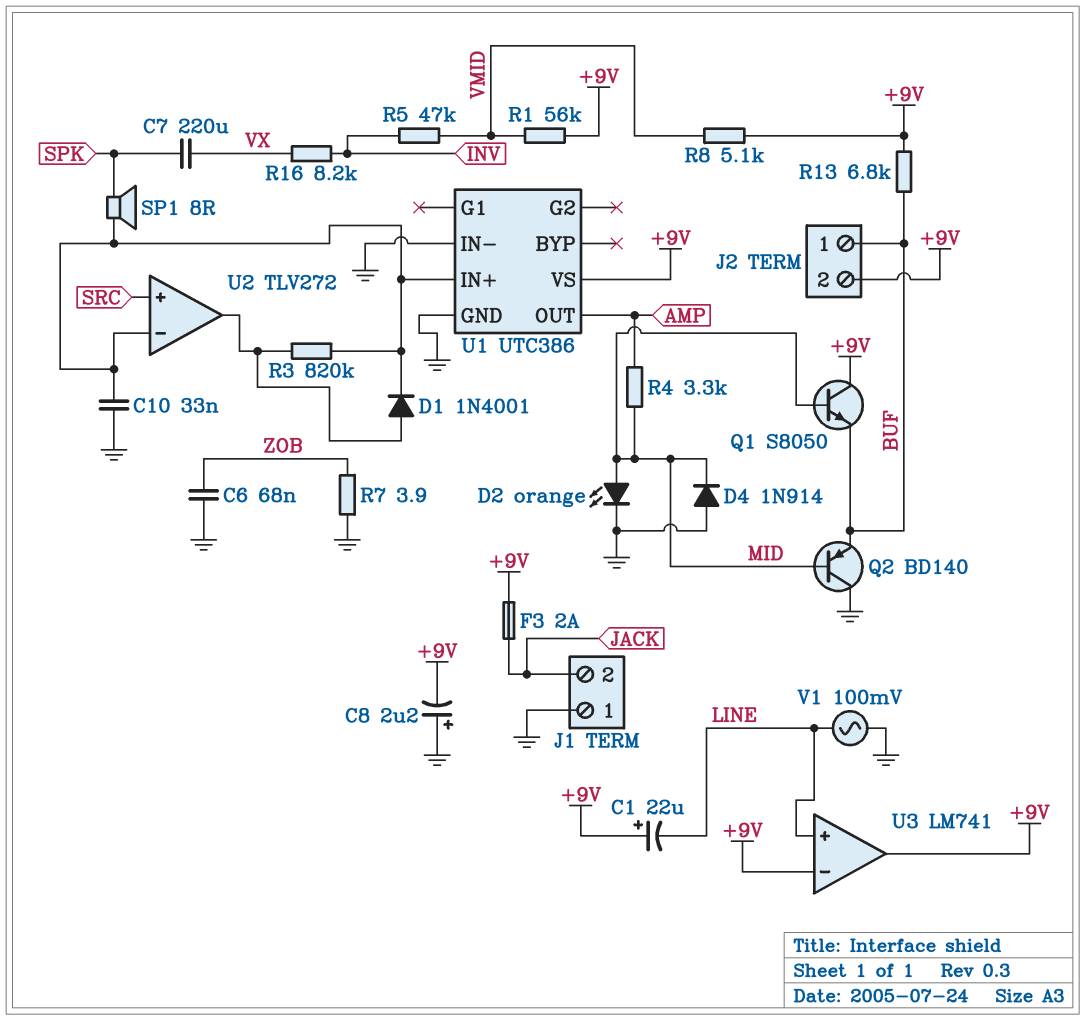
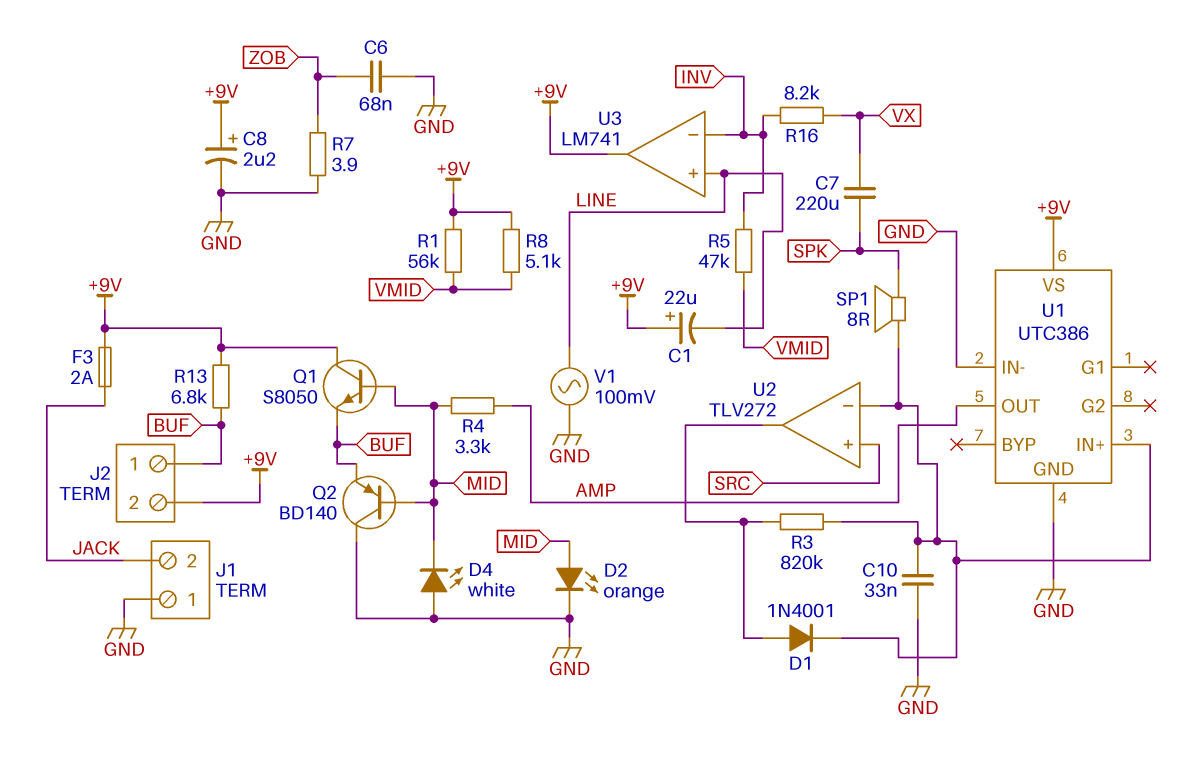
C8: 2.2uF (plus GND, minus +9V) -> 2.2uF (plus +9V, minus GND)
D4: diode 1N914 (A GND, K MID) -> LED white (A GND, K MID)
U3 pin in-: +9V -> INV

